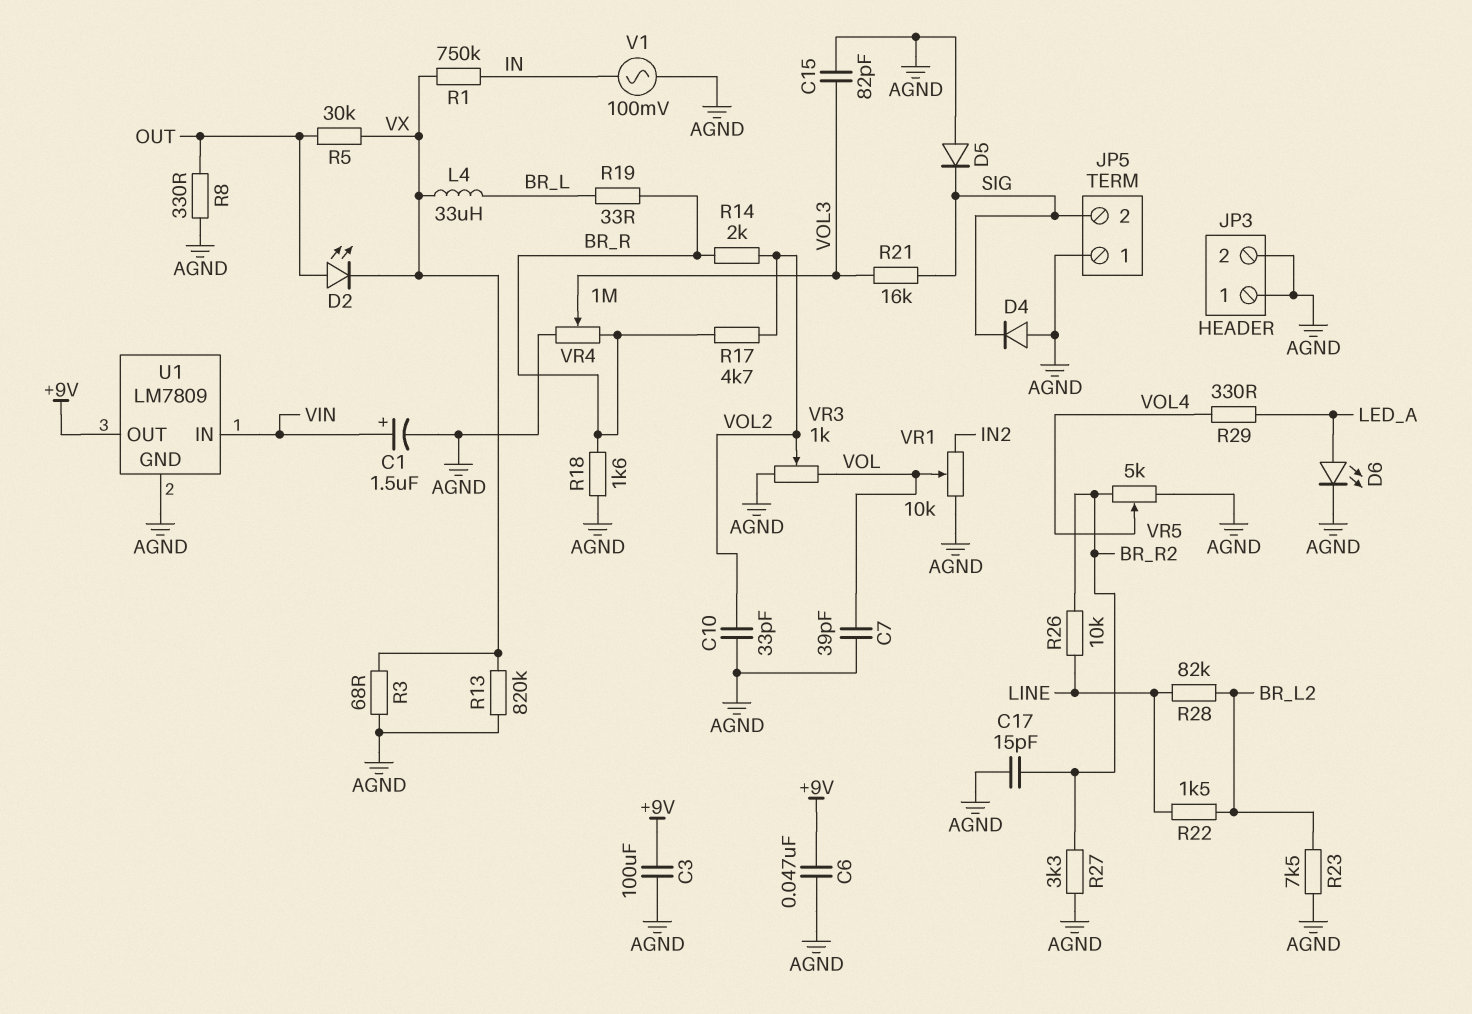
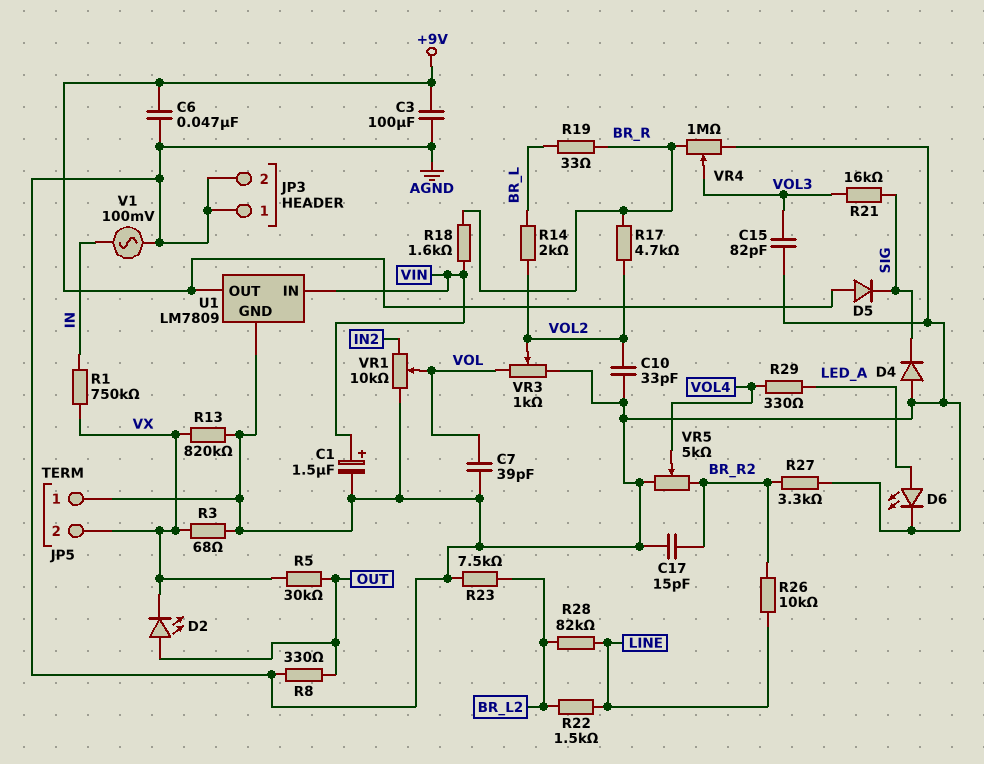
D5: diode (A AGND, K SIG) -> diode (A +9V, K SIG)
JP5 pin 2: SIG -> VX
L4: 33uH (BR_L, VX) -> none
R14: 2k (BR_R, VOL2) -> 2k (BR_L, VOL2)
R18: 1.6k (AGND, BR_R) -> 1.6k (BR_R, VIN)

